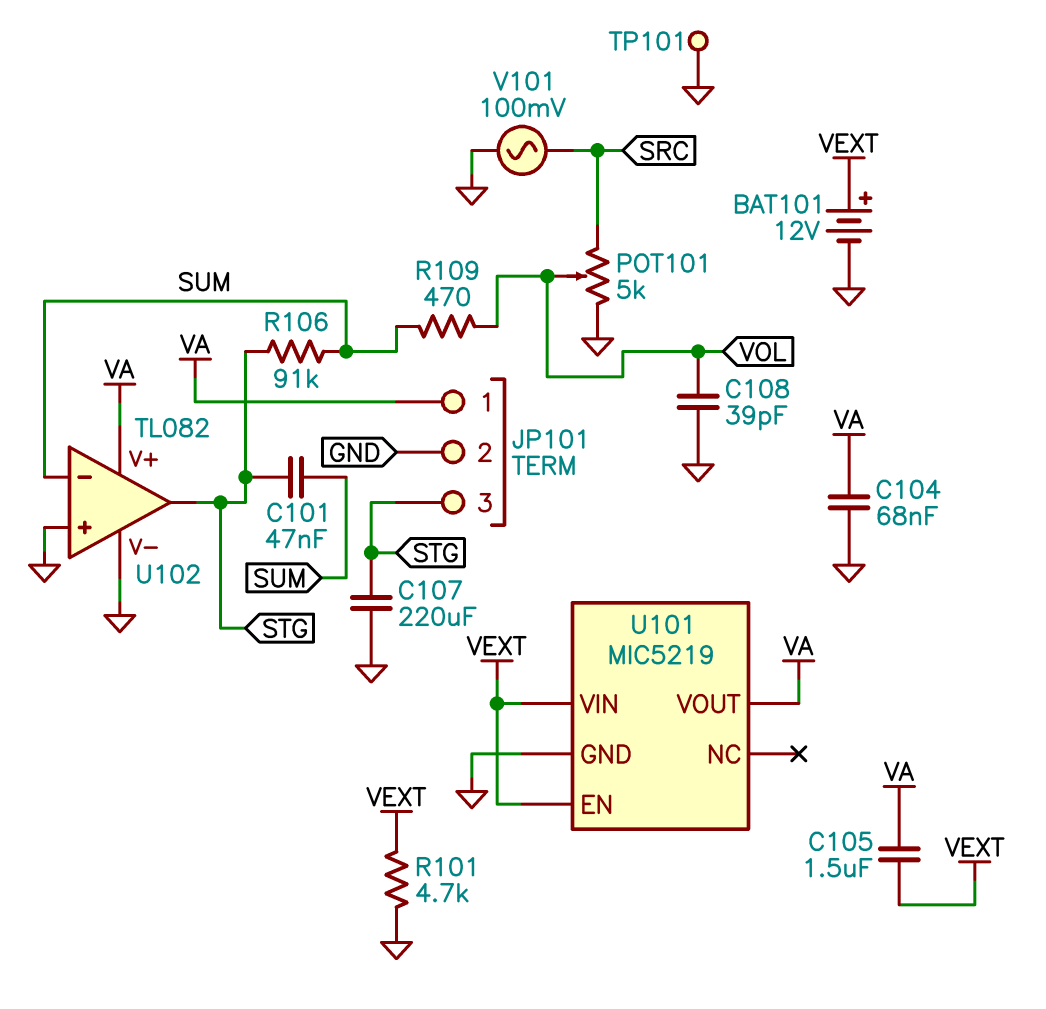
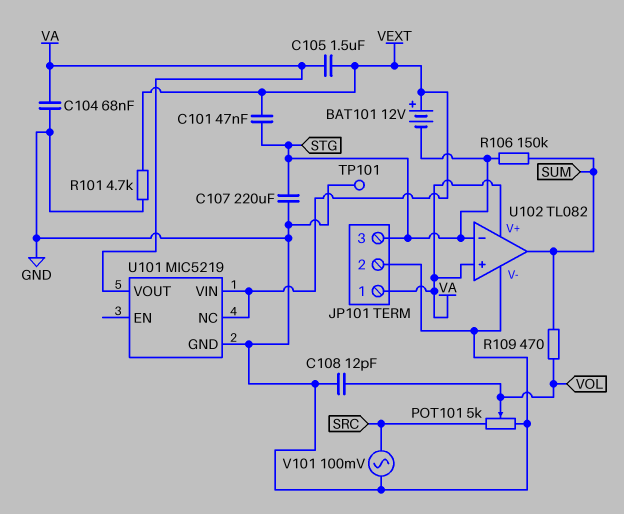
BAT101: 12V (plus VEXT, minus GND) -> 12V (plus VEXT, minus STG)
C101: 47nF (STG, SUM) -> 47nF (STG, VEXT)
C108: 39pF (GND, VOL) -> 12pF (GND, VOL)
R106: 91k (STG, SUM) -> 150k (STG, SUM)
U101 pin EN: VEXT -> none
U101 pin NC: none -> VEXT
U102 pin in+: GND -> VA
U102 pin in-: SUM -> STG
U102 pin out: STG -> SUM

